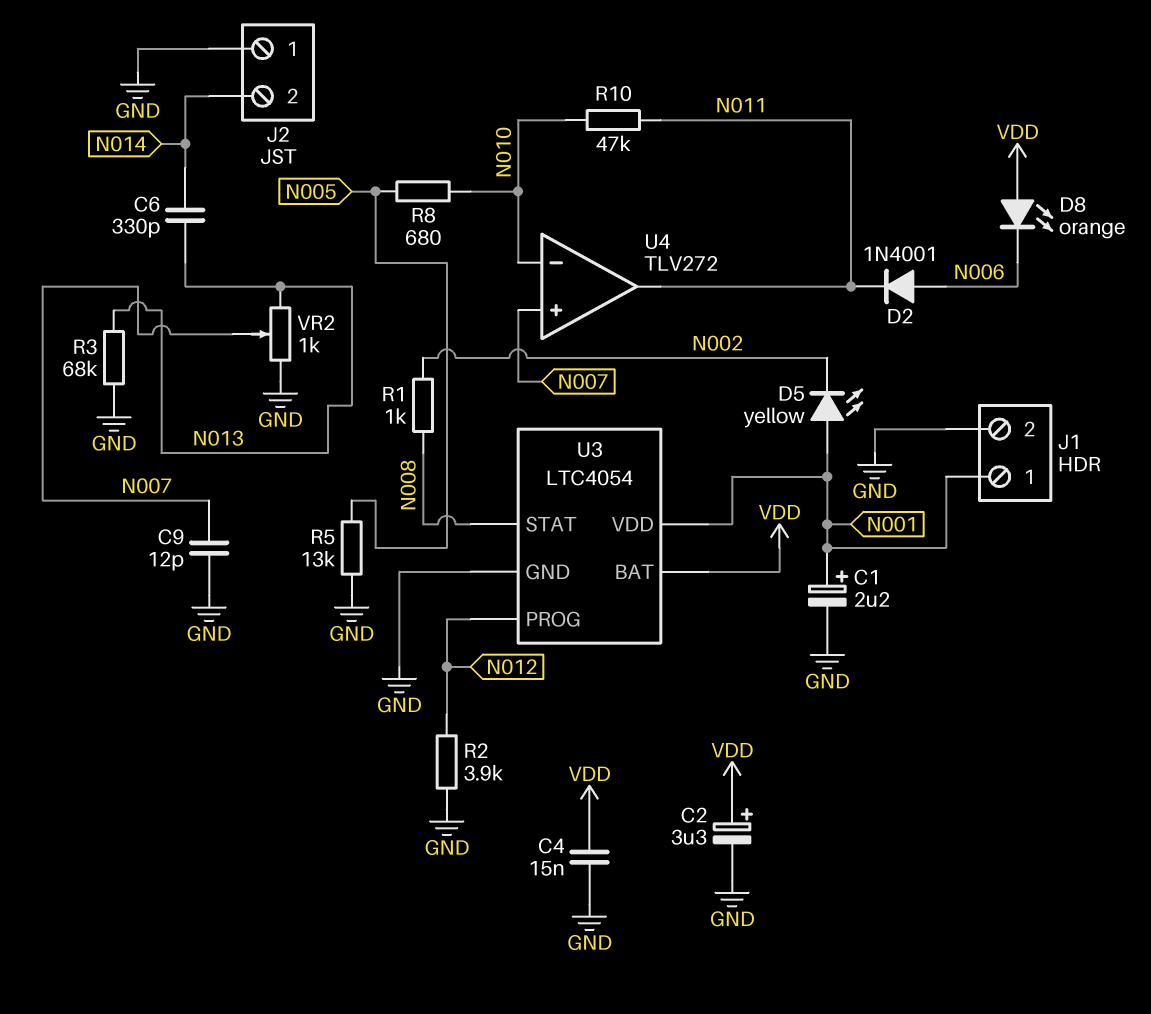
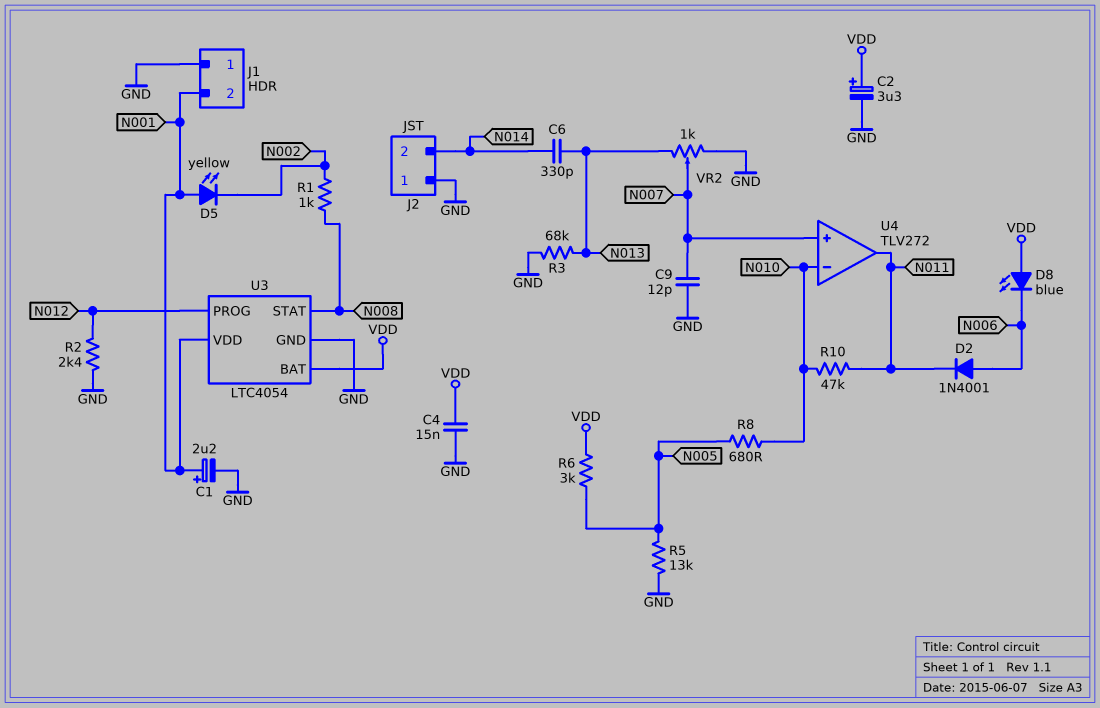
D8: LED orange (A VDD, K N006) -> LED blue (A VDD, K N006)
J1 pin 1: N001 -> GND
J1 pin 2: GND -> N001
R2: 3.9k (GND, N012) -> 2.4k (GND, N012)
R6: none -> 3k (N005, VDD)

